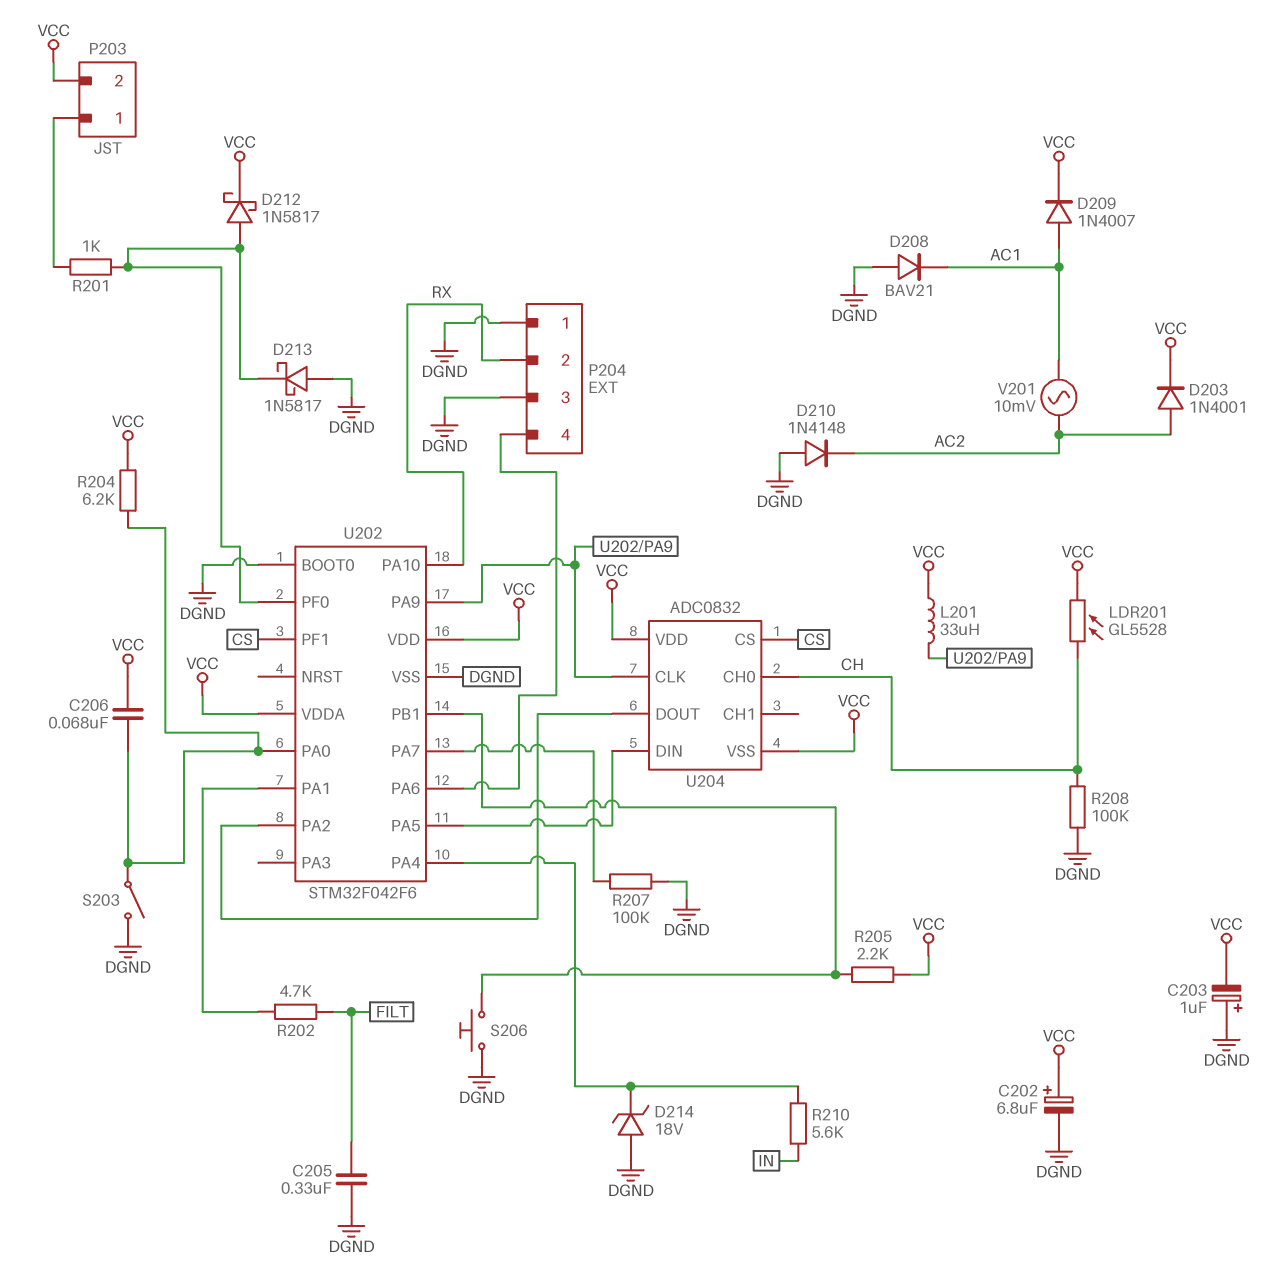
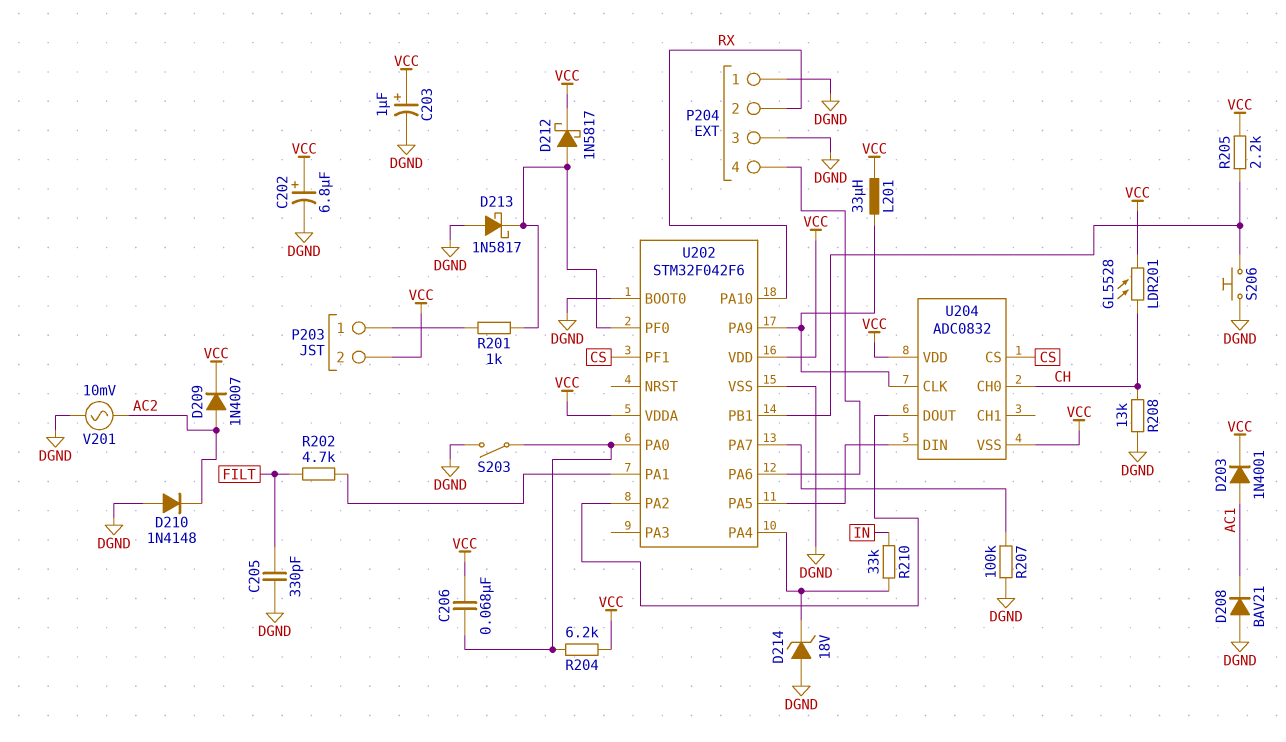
C203: 1uF (plus DGND, minus VCC) -> 1uF (plus VCC, minus DGND)
C205: 330nF (DGND, FILT) -> 330pF (DGND, FILT)
D203: diode 1N4001 (A AC2, K VCC) -> diode 1N4001 (A AC1, K VCC)
D209: diode 1N4007 (A AC1, K VCC) -> diode 1N4007 (A AC2, K VCC)
R208: 100k (CH, DGND) -> 13k (CH, DGND)
R210: 5.6k (IN, U202/PA4) -> 33k (IN, U202/PA4)
V201: AC 10mV (AC1, AC2) -> AC 10mV (AC2, DGND)

